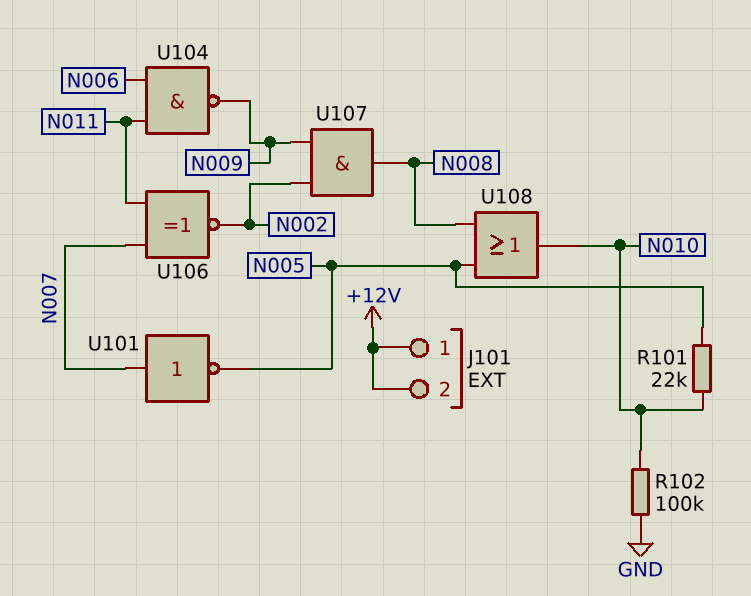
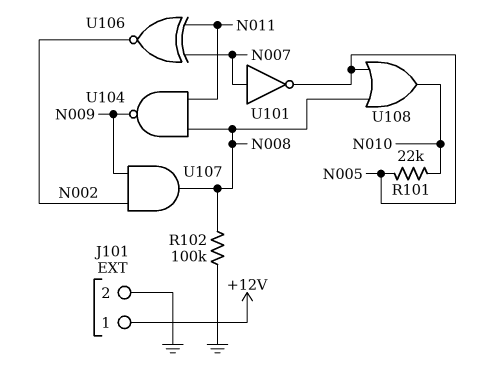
J101 pin 2: +12V -> GND
R102: 100k (GND, N010) -> 100k (GND, N008)
U104: NAND (in N006, in N011, out N009) -> NAND (in N008, in N011, out N009)

